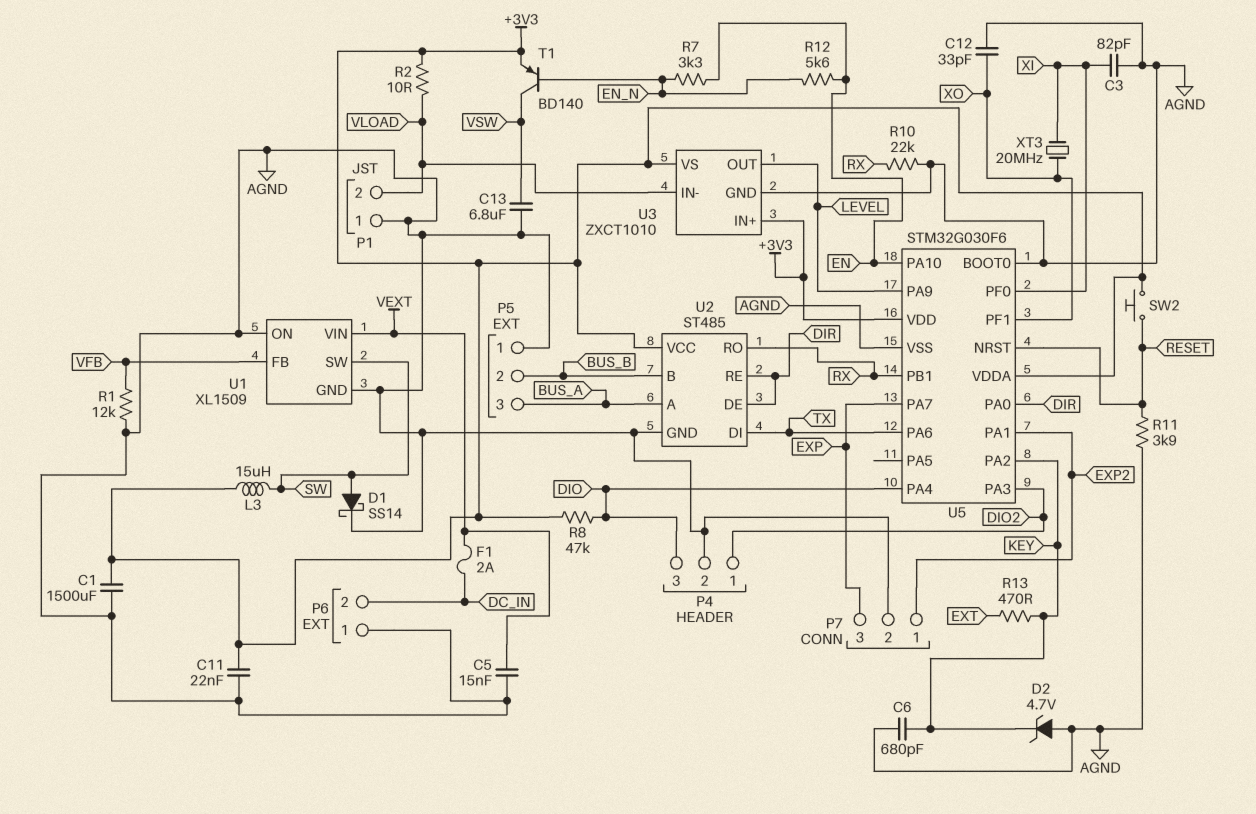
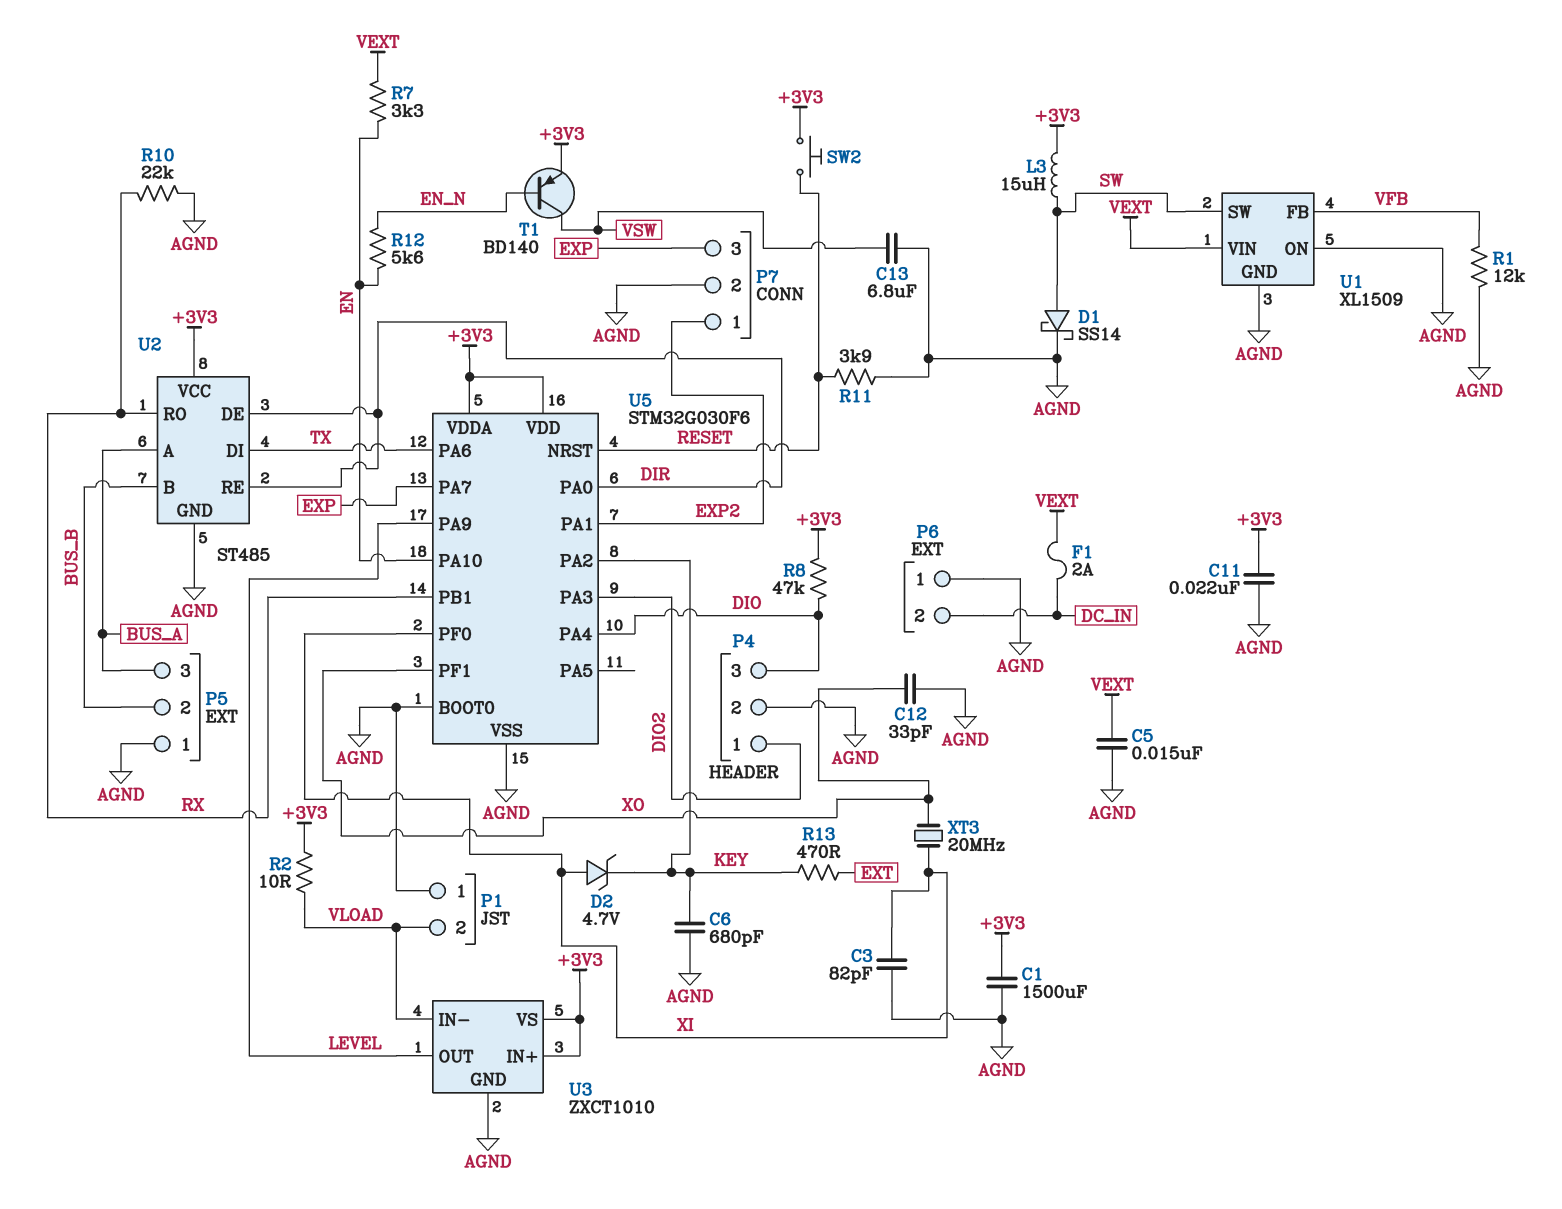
D2: zener 4.7V (A AGND, K KEY) -> zener 4.7V (A XI, K KEY)
R7: 3.3k (EN, EN_N) -> 3.3k (EN, VEXT)

